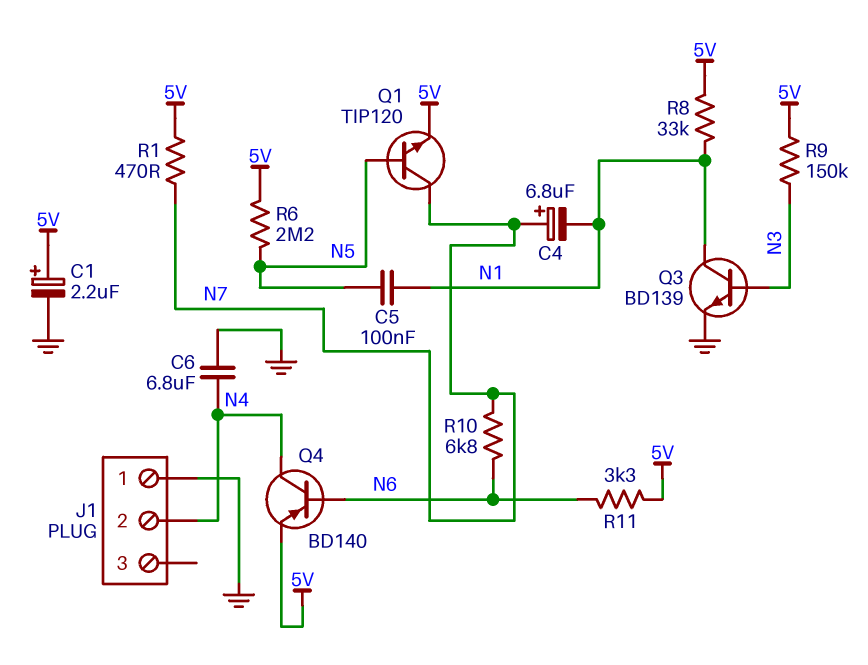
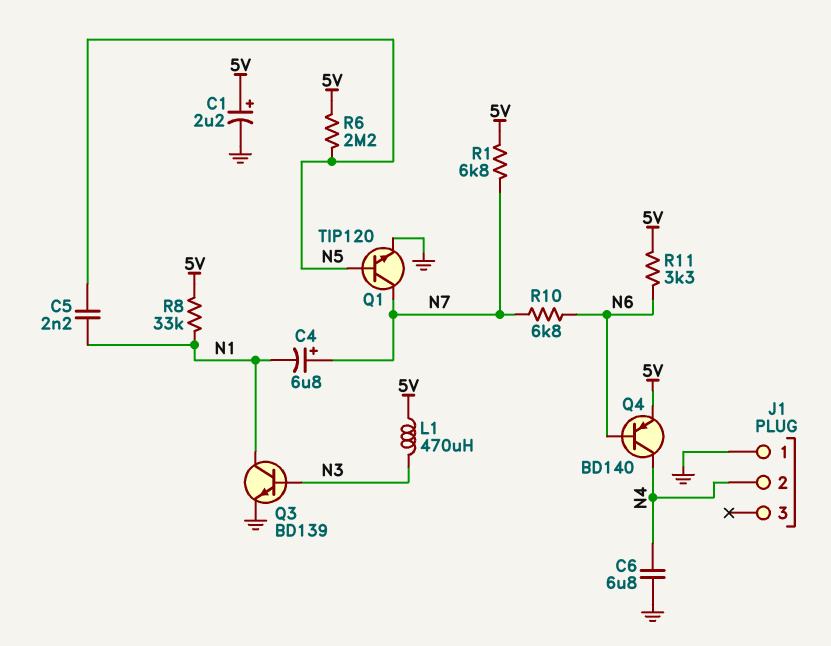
C5: 100nF (N1, N5) -> 2.2nF (N1, N5)
L1: none -> 470uH (5V, N3)
Q1: NPN TIP120 (B N5, C N7, E 5V) -> NPN TIP120 (B N5, C N7, E GND)
R1: 470 (5V, N7) -> 6.8k (5V, N7)
R9: 150k (5V, N3) -> none

